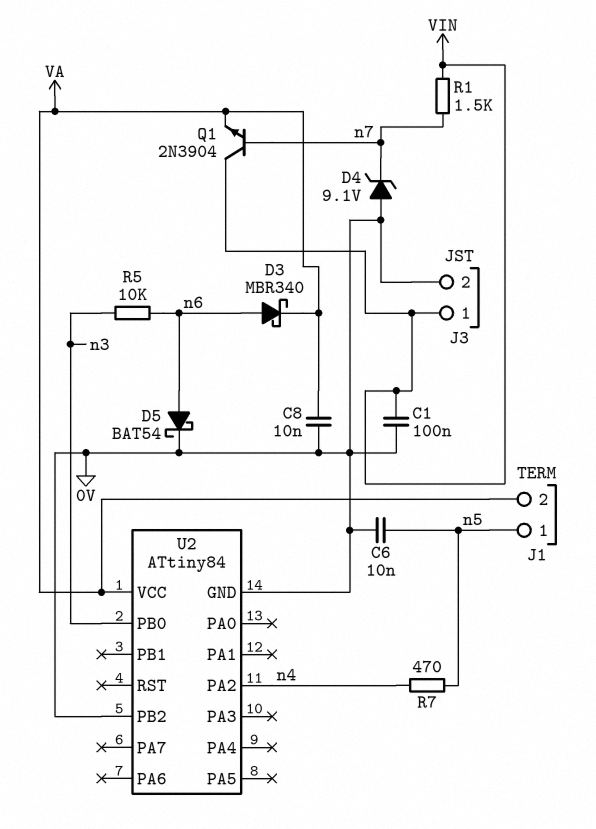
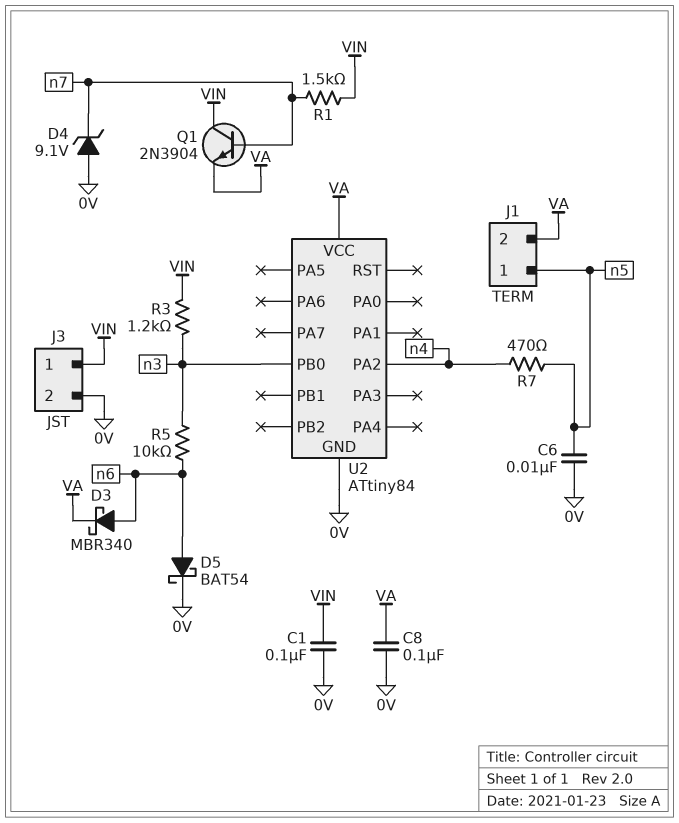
C8: 10nF (0V, VA) -> 100nF (0V, VA)
R3: none -> 1.2k (VIN, n3)
U2 pin PB2: 0V -> none

